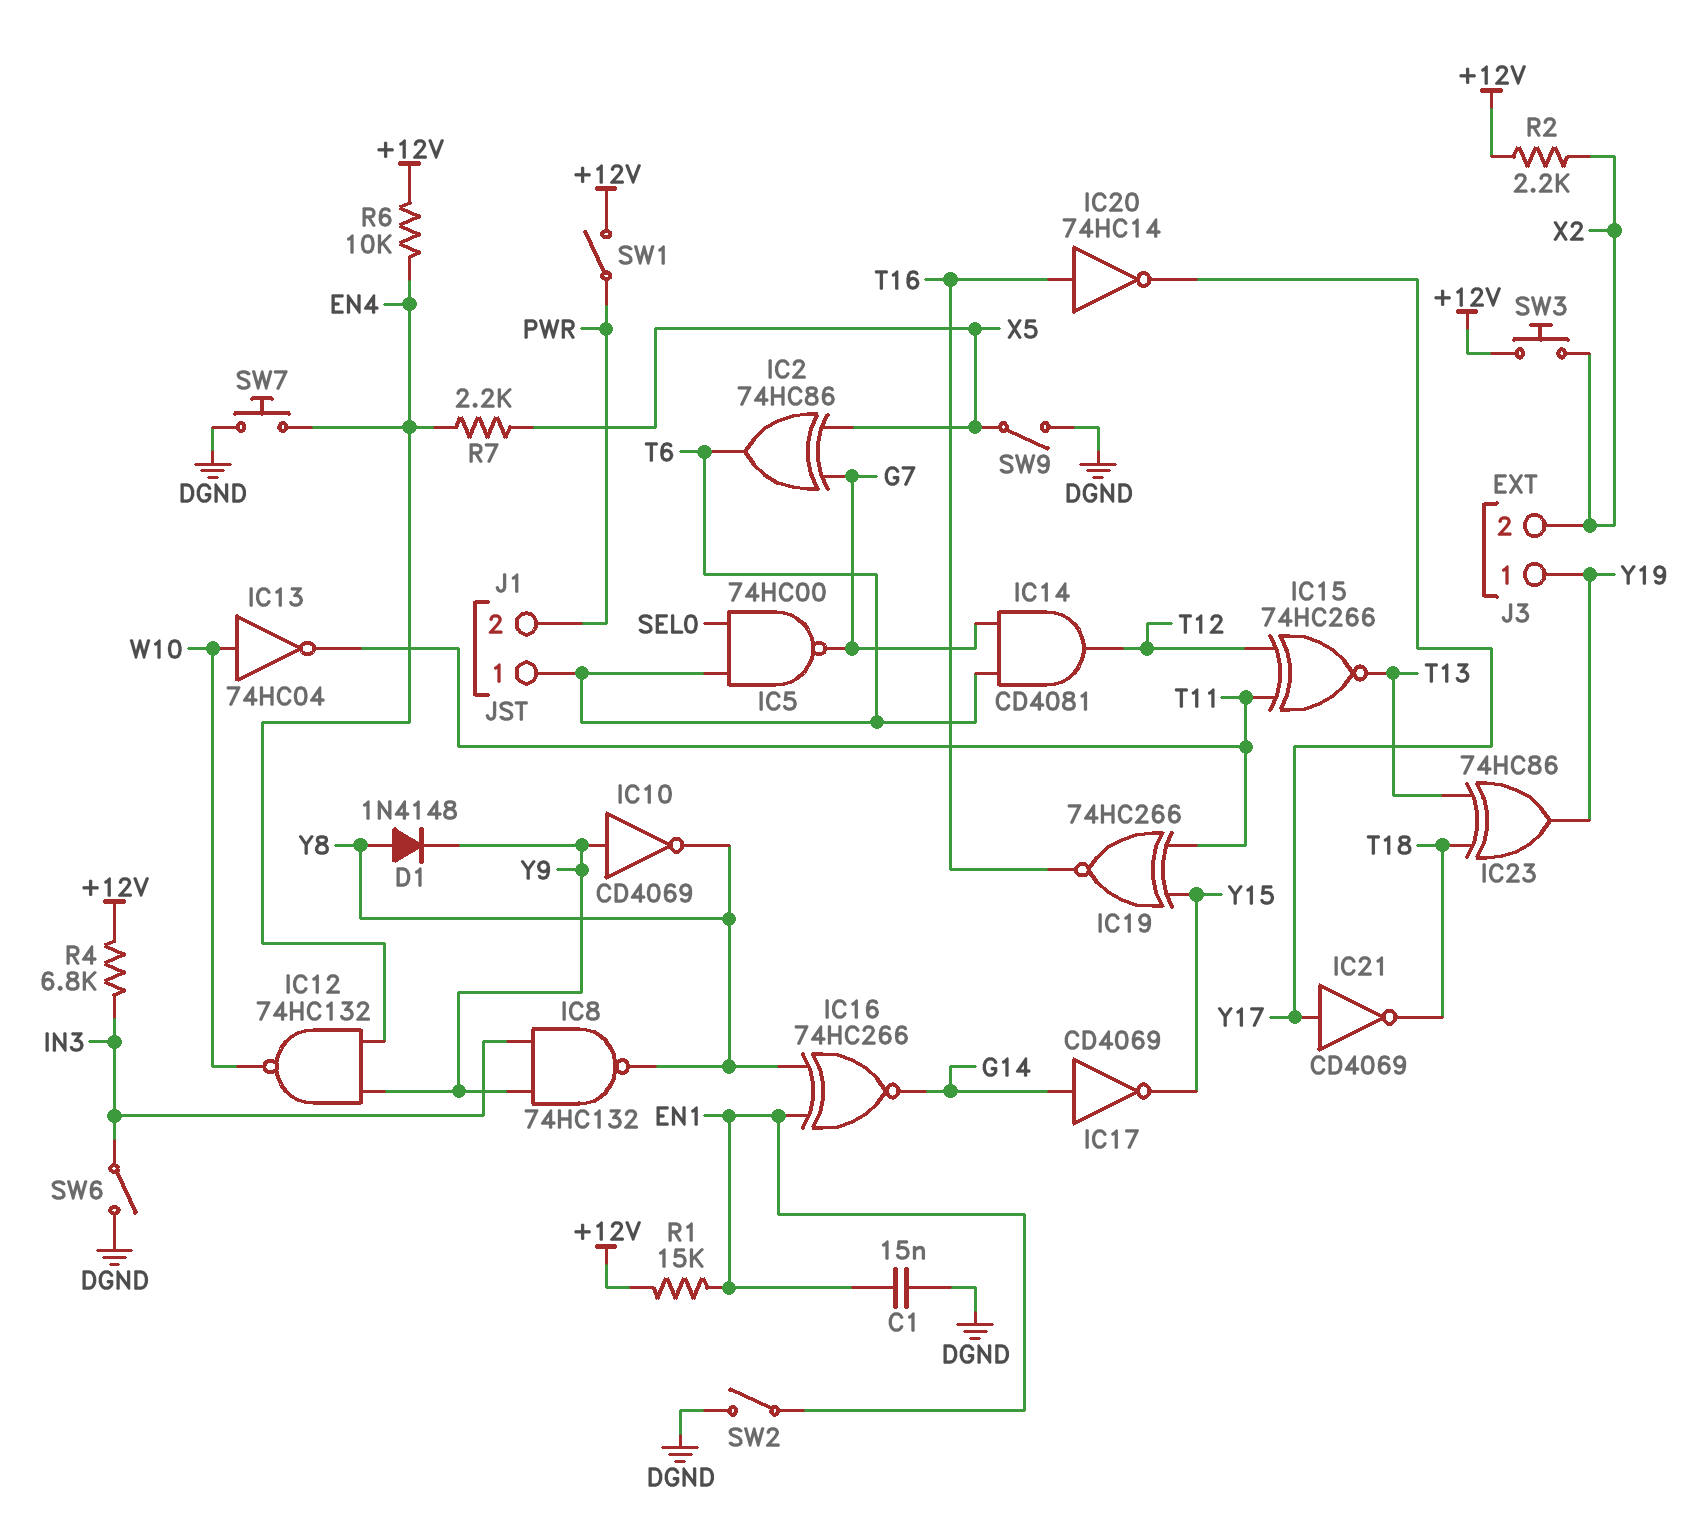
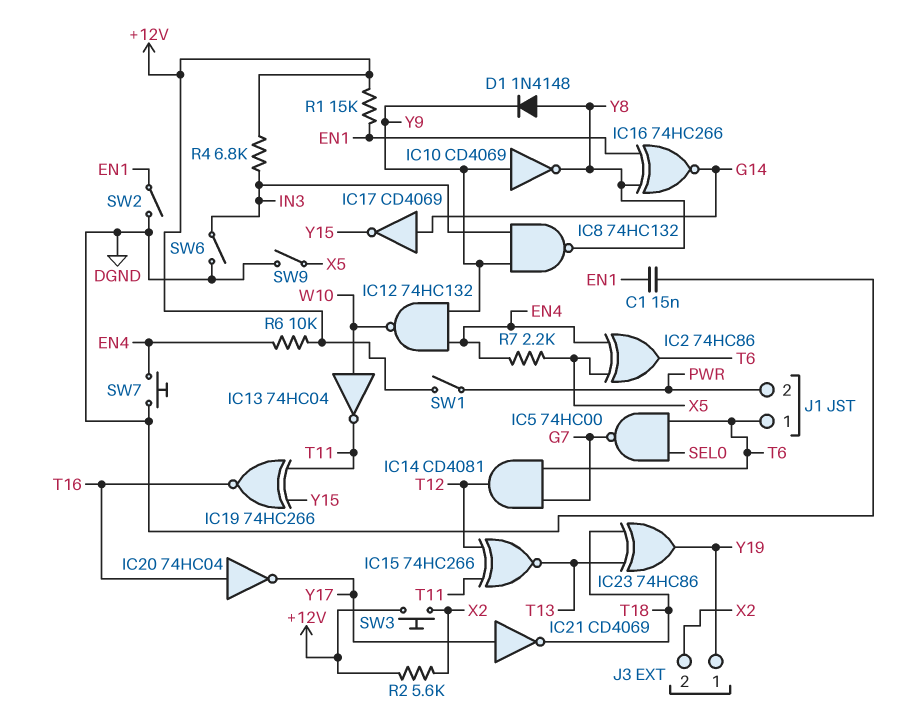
IC2: XOR 74HC86 (in G7, in X5, out T6) -> XOR 74HC86 (in EN4, in X5, out T6)
IC20: NOT 74HC14 (in T16, out Y17) -> NOT 74HC04 (in T16, out Y17)
R2: 2.2k (+12V, X2) -> 5.6k (+12V, X2)

